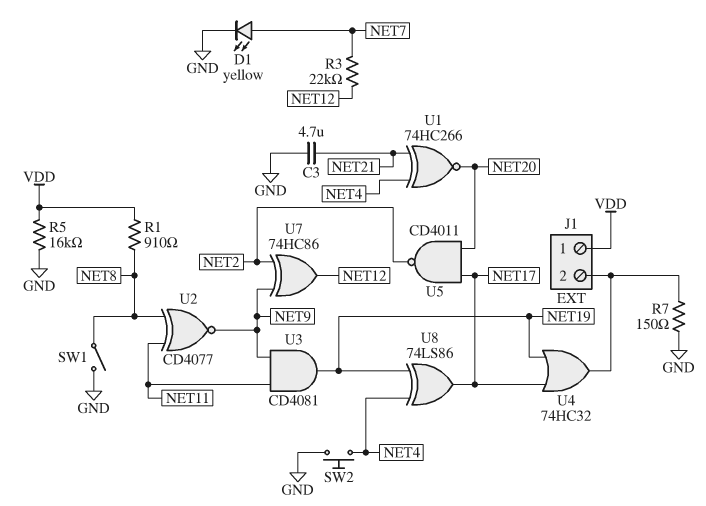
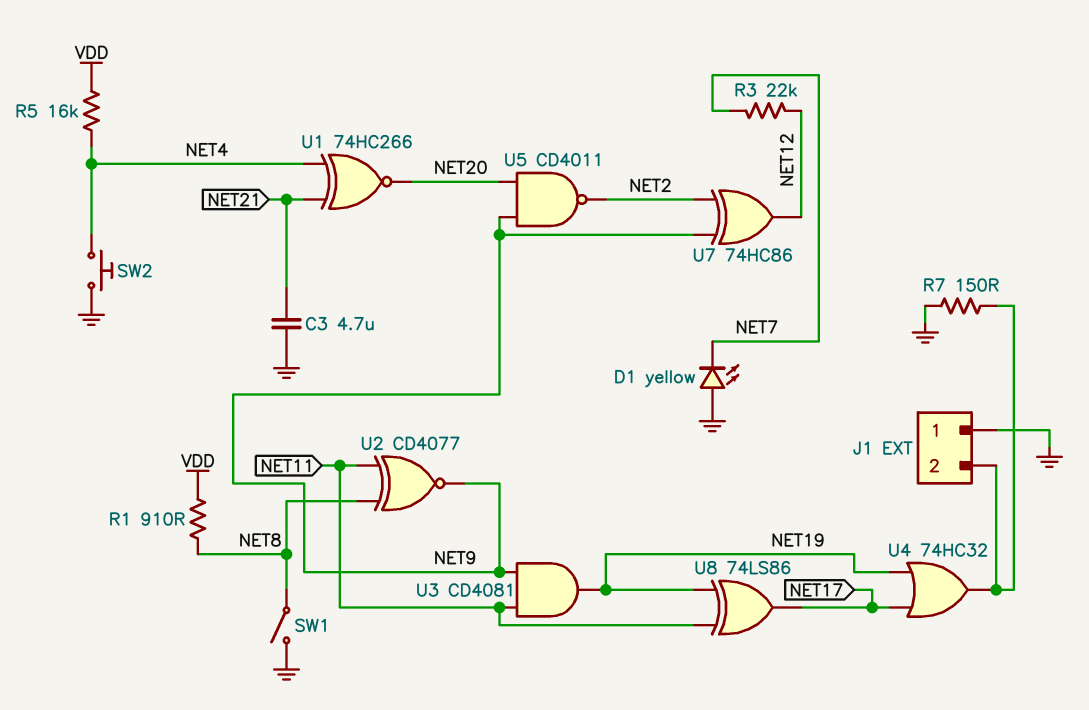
D1: LED yellow (A NET7, K GND) -> LED yellow (A GND, K NET7)
J1 pin 1: VDD -> GND
R5: 16k (GND, VDD) -> 16k (NET4, VDD)
U5: NAND CD4011 (in NET17, in NET20, out NET2) -> NAND CD4011 (in NET9, in NET20, out NET2)
U8: XOR 74LS86 (in NET4, in NET19, out NET17) -> XOR 74LS86 (in NET11, in NET19, out NET17)

